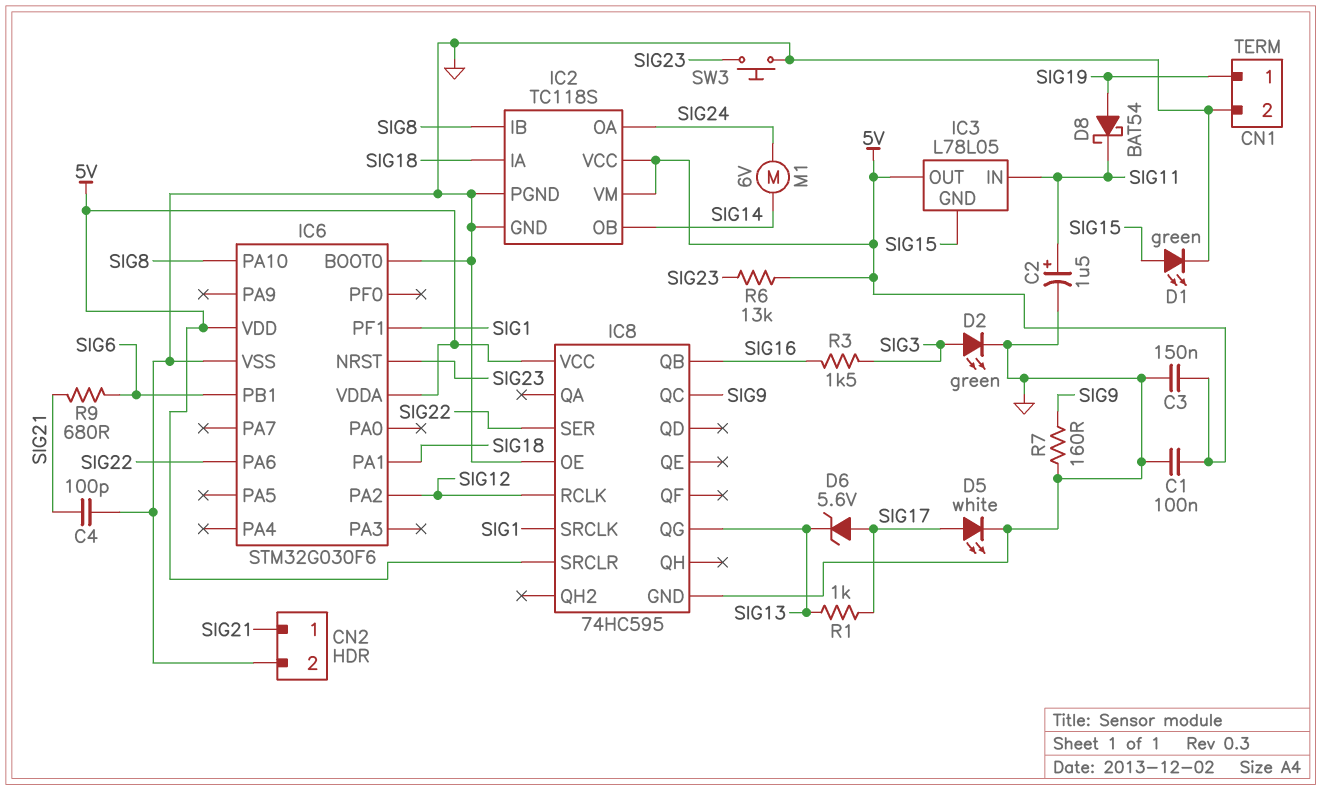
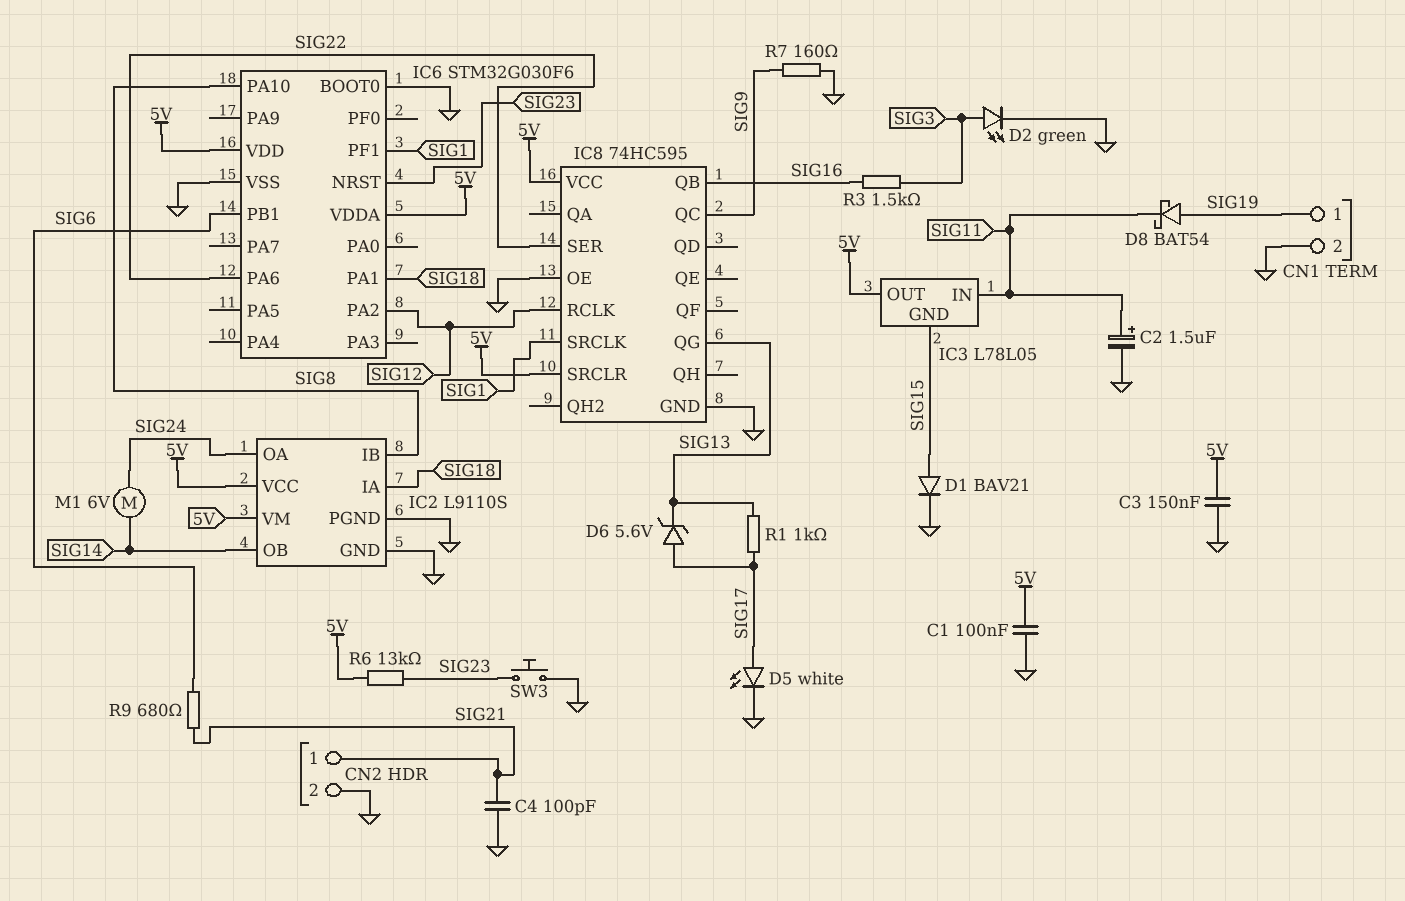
D1: LED green (A SIG15, K GND) -> diode BAV21 (A SIG15, K GND)
IC2: TC118S -> L9110S

